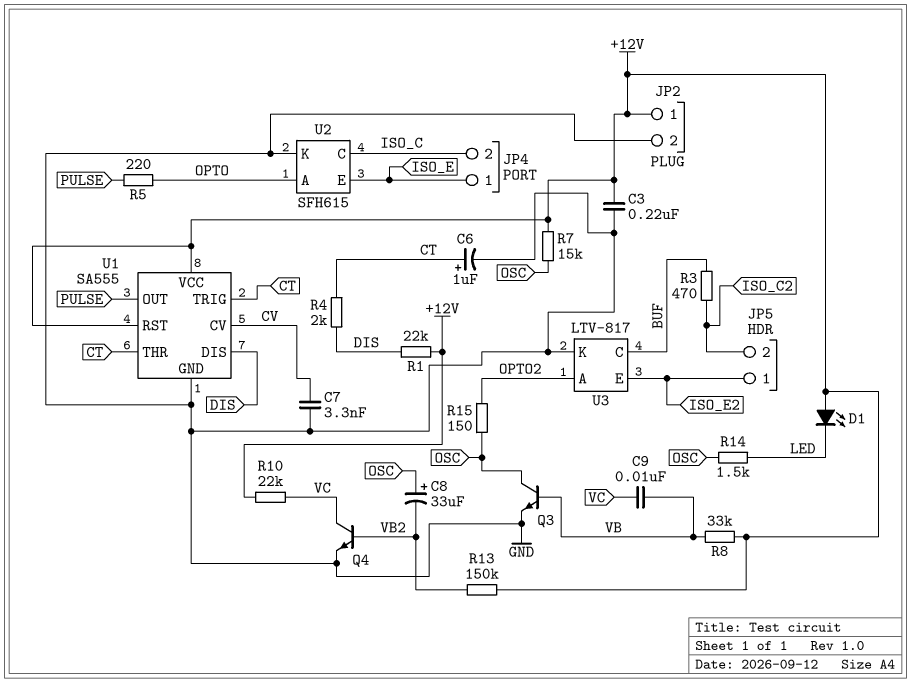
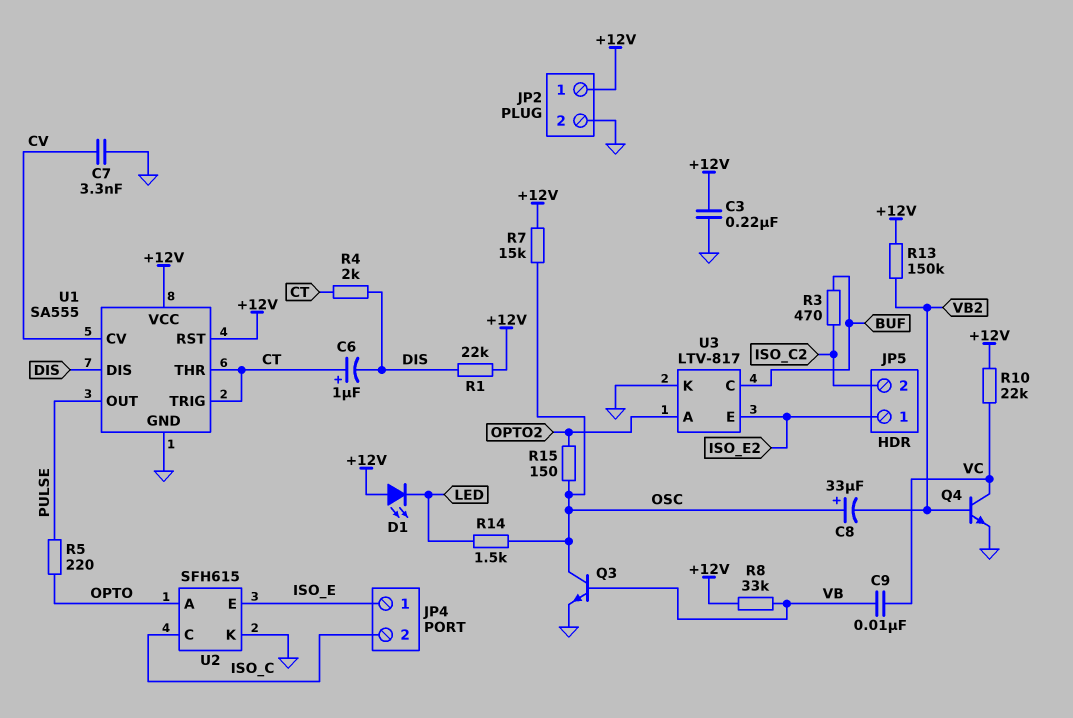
C6: 1uF (plus CT, minus GND) -> 1uF (plus CT, minus DIS)

